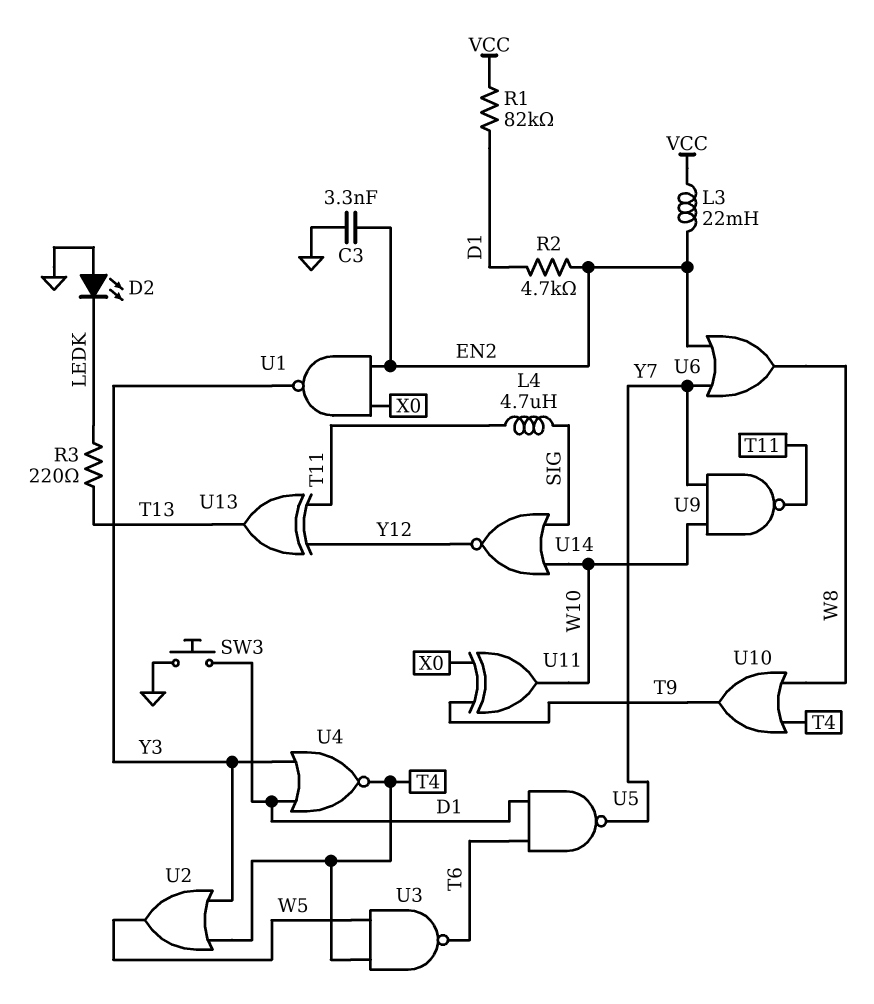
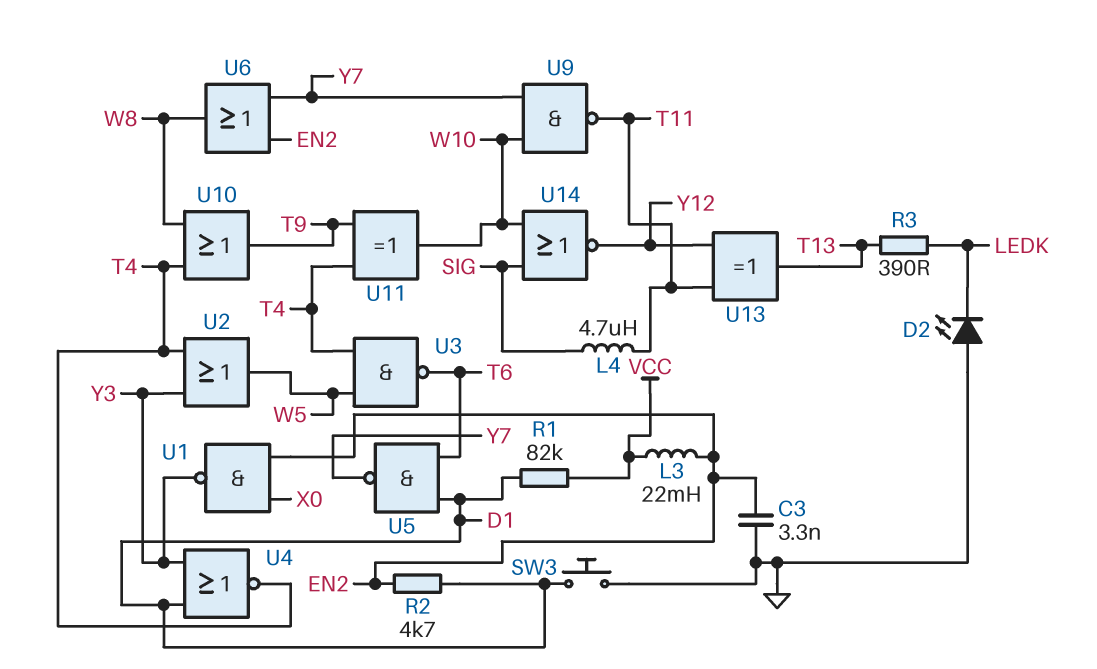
R3: 220 (LEDK, T13) -> 390 (LEDK, T13)
U11: XOR (in T9, in X0, out W10) -> XOR (in T4, in T9, out W10)

